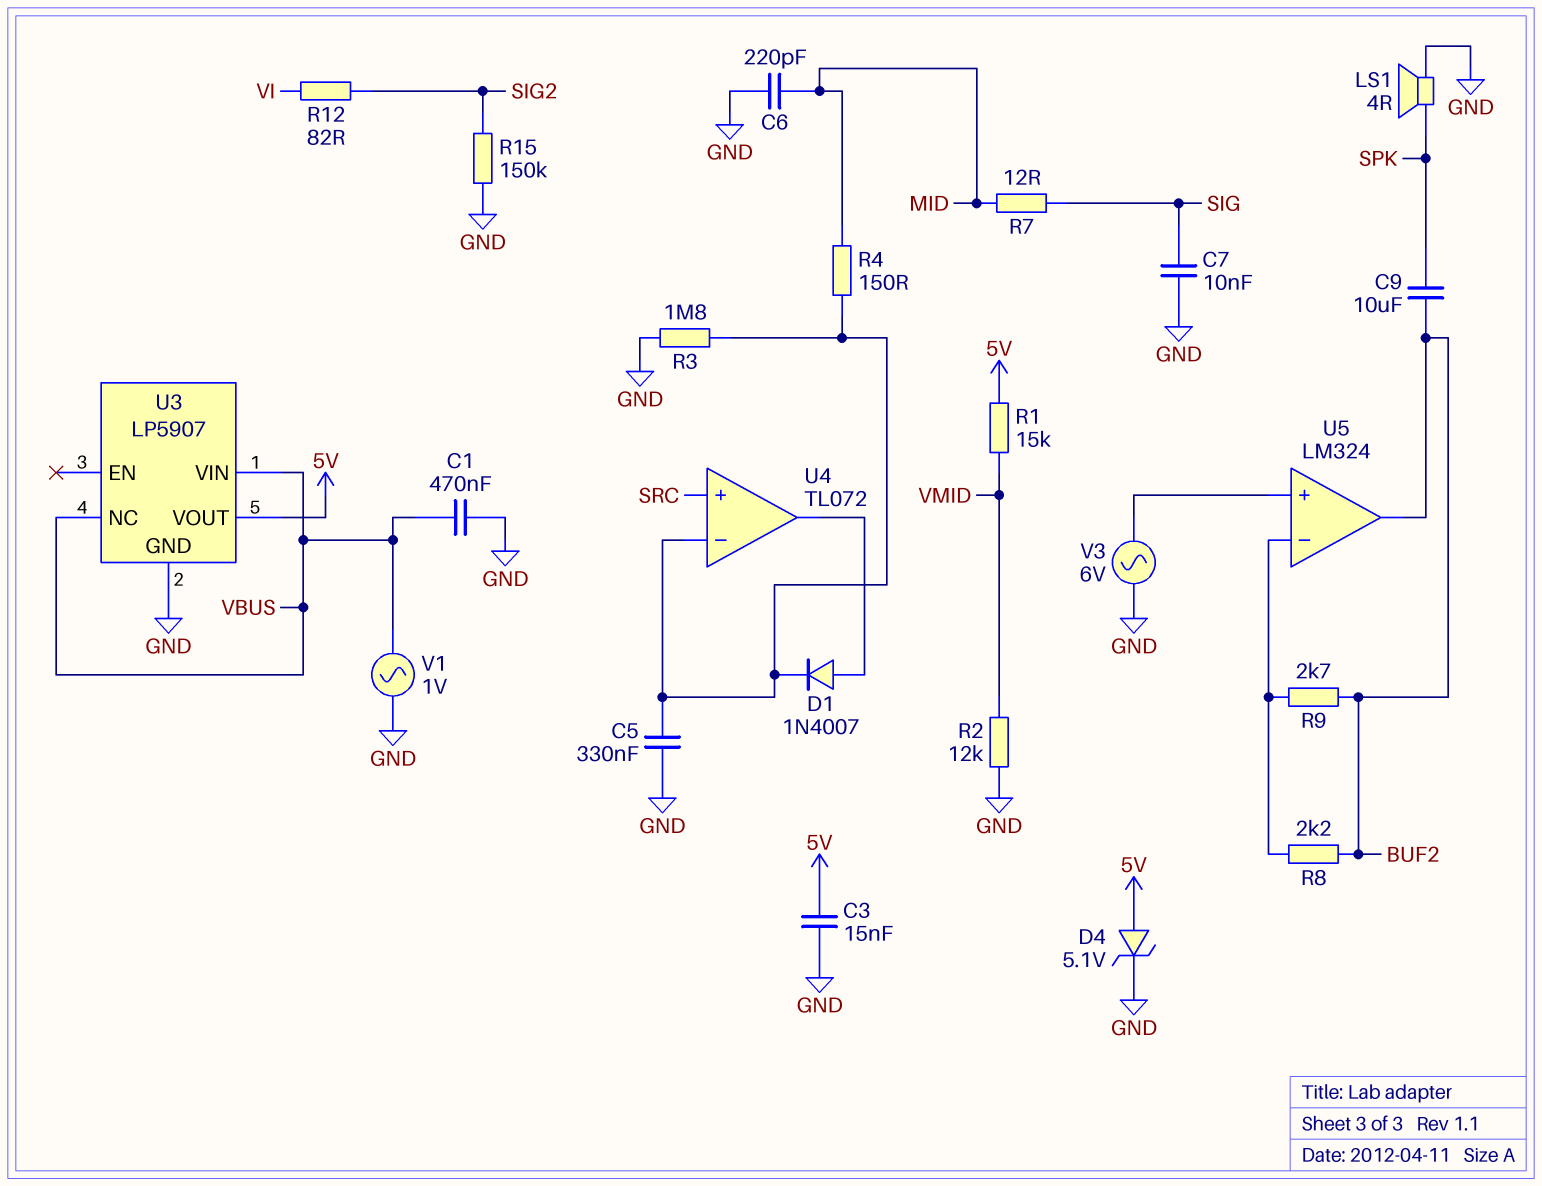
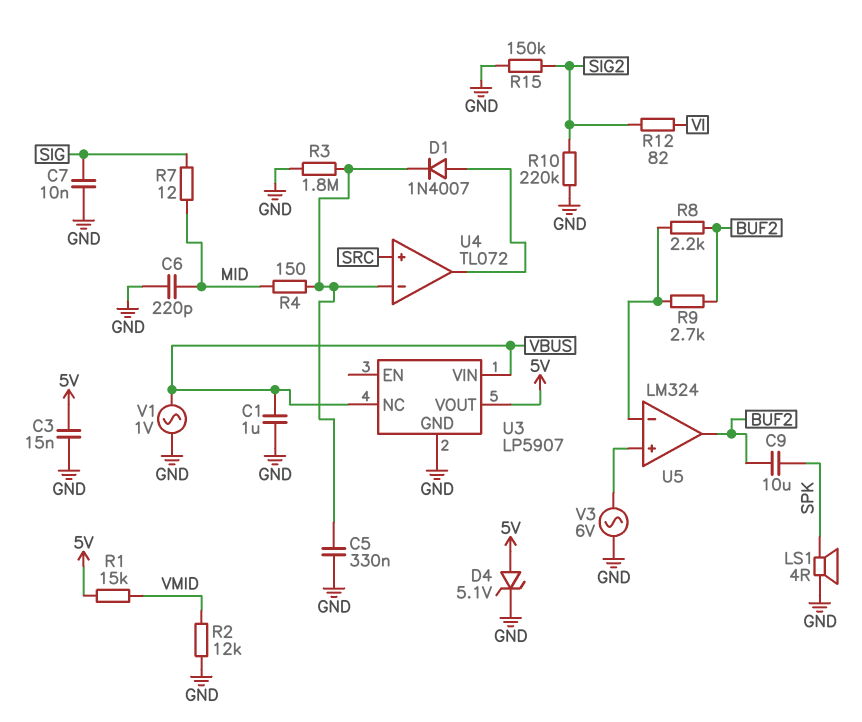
C1: 470nF (GND, VBUS) -> 1uF (GND, VBUS)
R10: none -> 220k (GND, SIG2)

